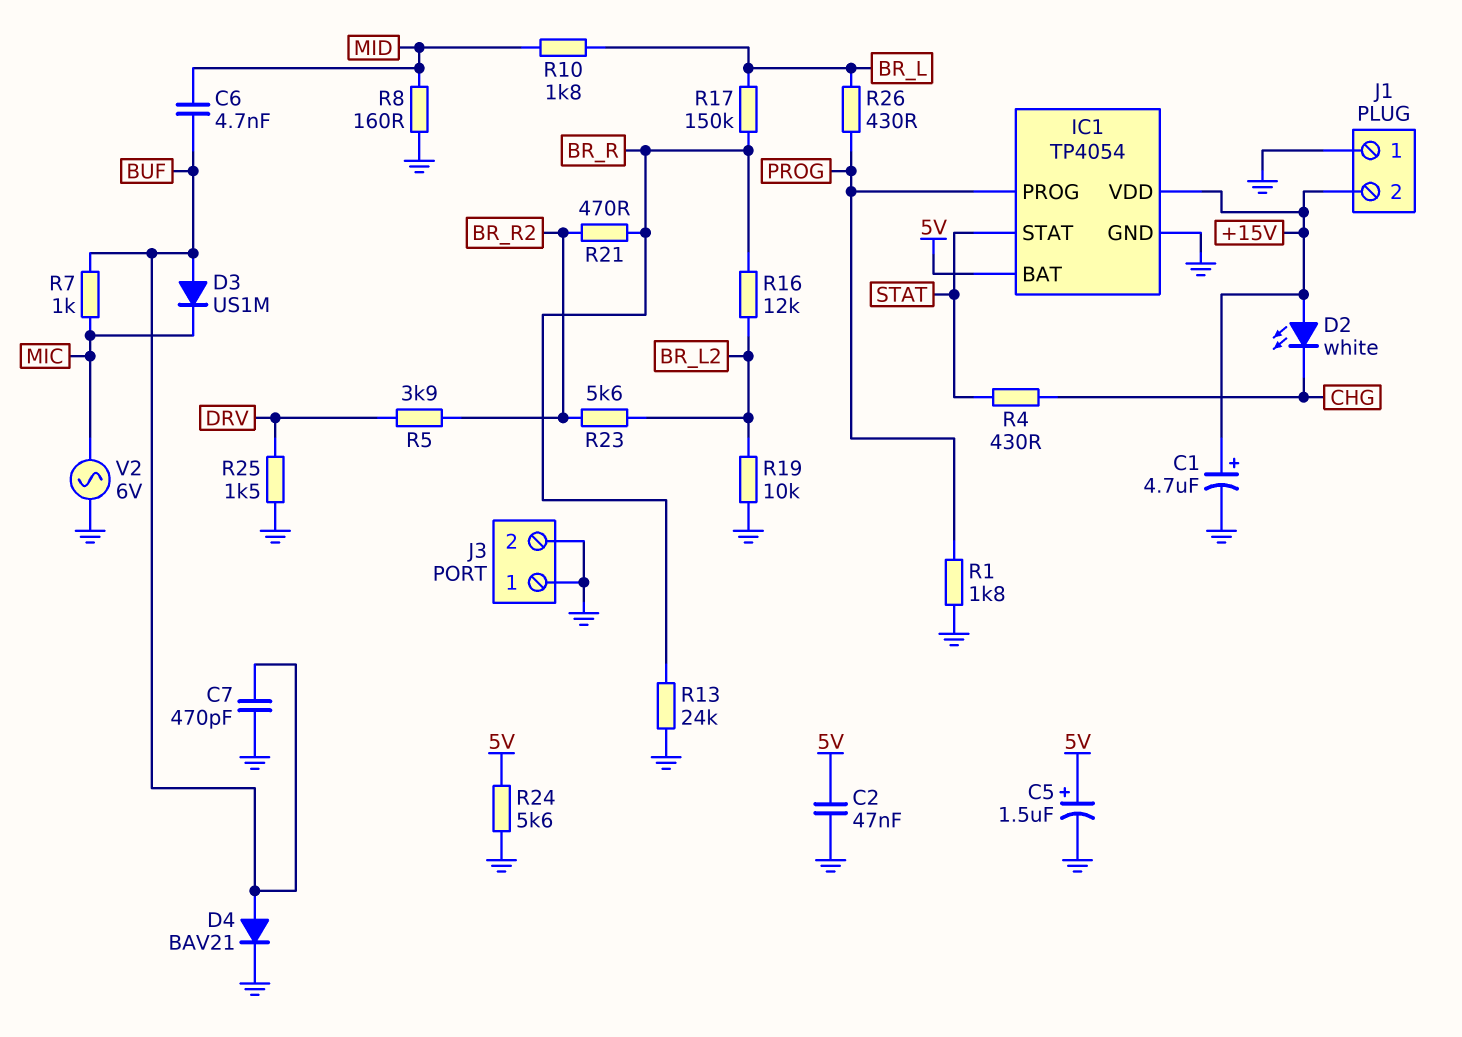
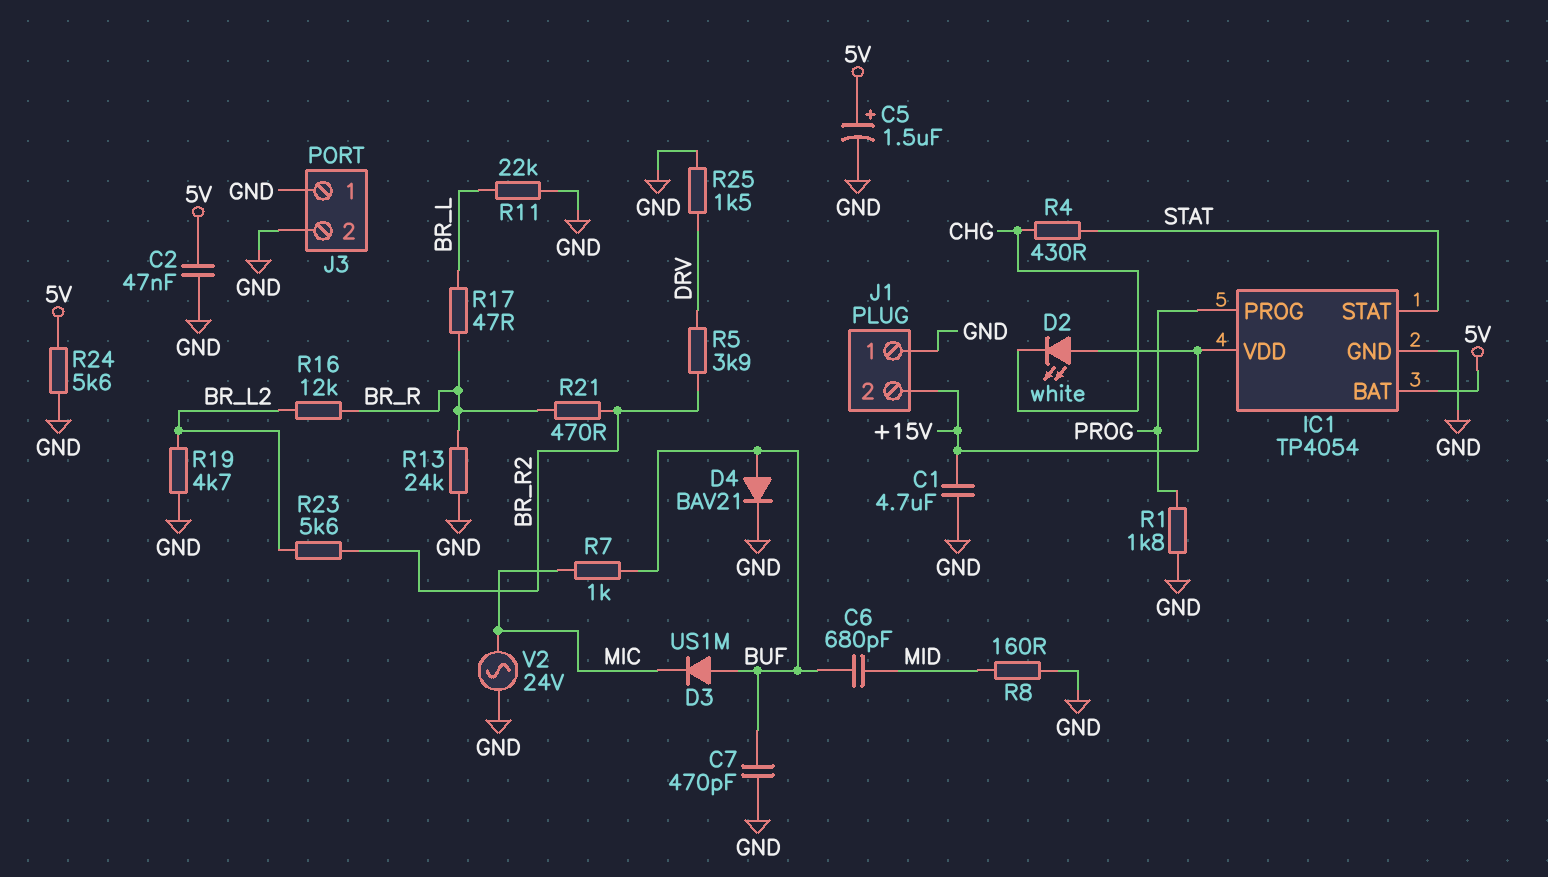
C1: 4.7uF (plus +15V, minus GND) -> 4.7uF (+15V, GND)
C6: 4.7nF (BUF, MID) -> 680pF (BUF, MID)
R10: 1.8k (BR_L, MID) -> none
R11: none -> 22k (BR_L, GND)
R17: 150k (BR_L, BR_R) -> 47 (BR_L, BR_R)
R19: 10k (BR_L2, GND) -> 4.7k (BR_L2, GND)
R26: 430 (BR_L, PROG) -> none
V2: AC 6V (GND, MIC) -> AC 24V (GND, MIC)

